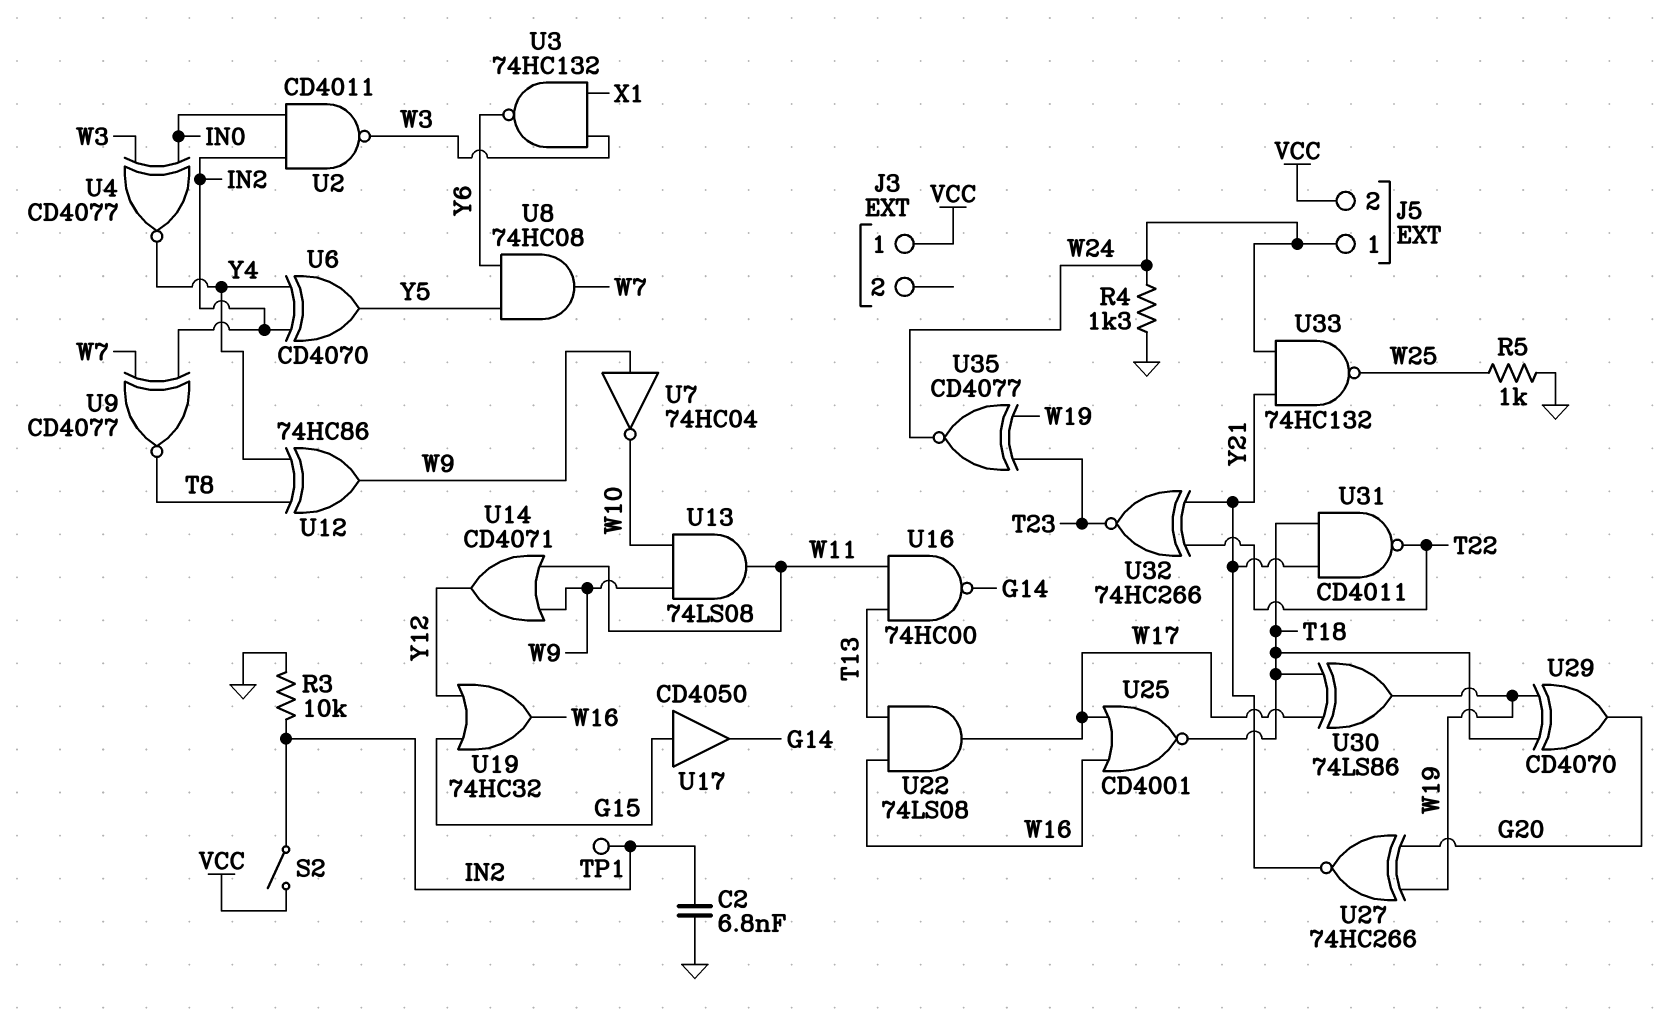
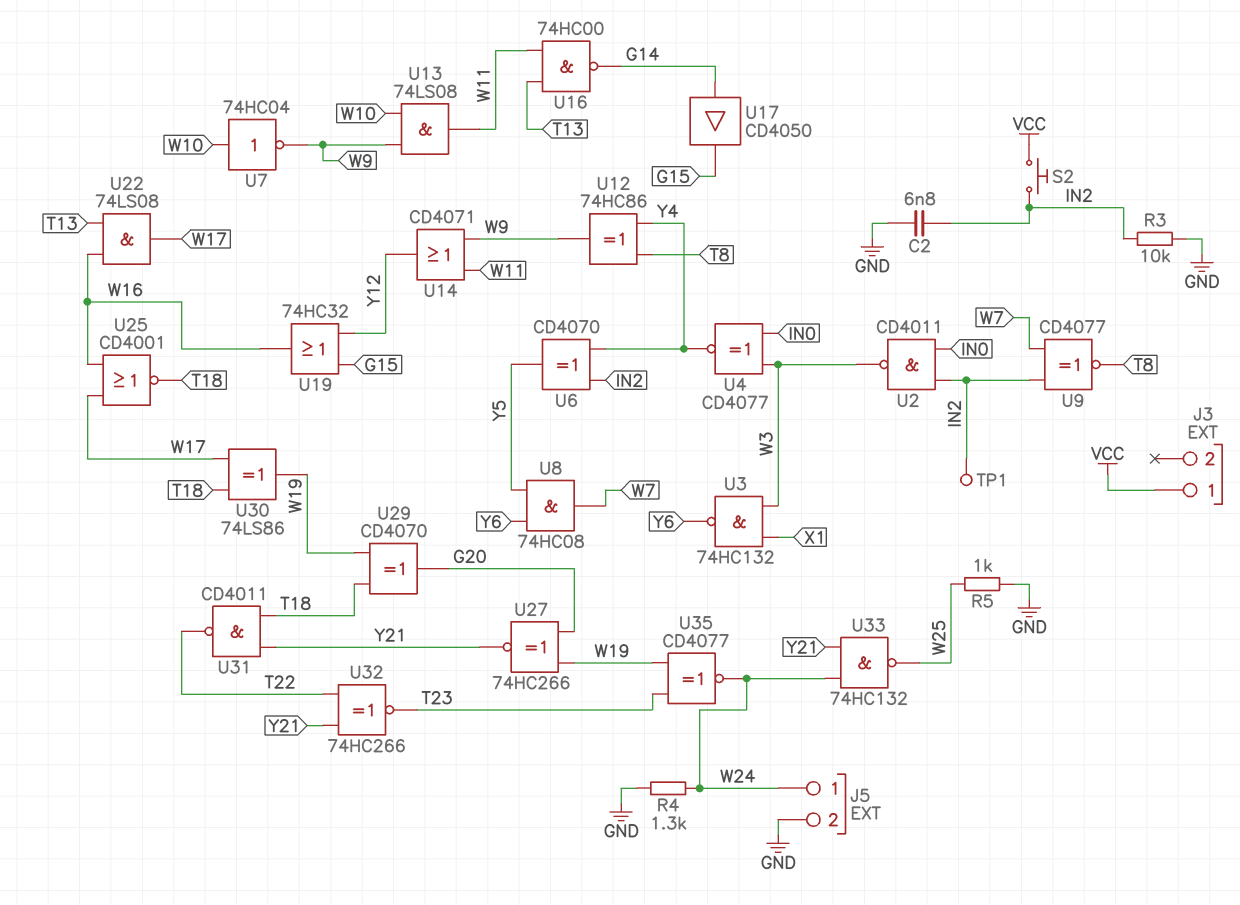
J5 pin 2: VCC -> GND
S2: switch (IN2, VCC) -> button (IN2, VCC)
U7: NOT 74HC04 (in W9, out W10) -> NOT 74HC04 (in W10, out W9)
U17: buffer CD4050 (in G15, out G14) -> buffer CD4050 (in G14, out G15)

